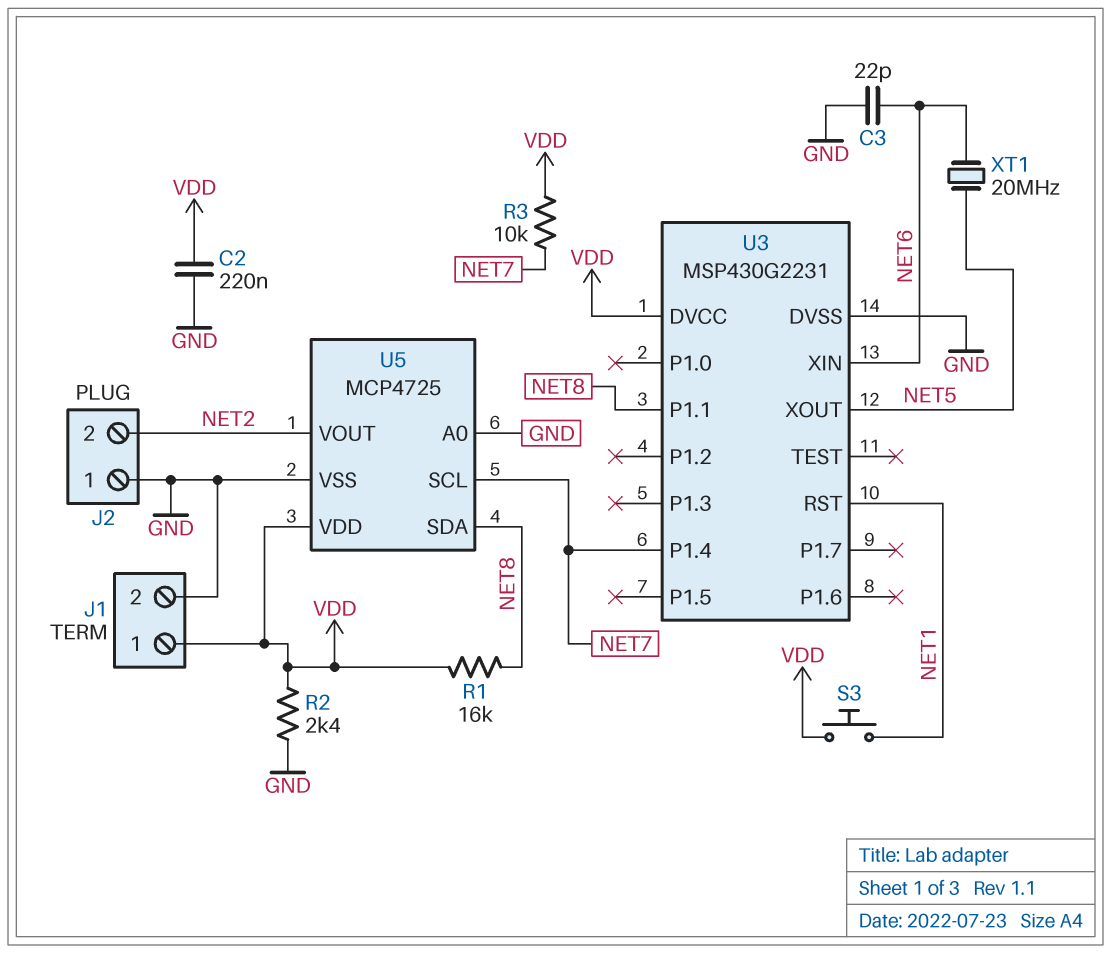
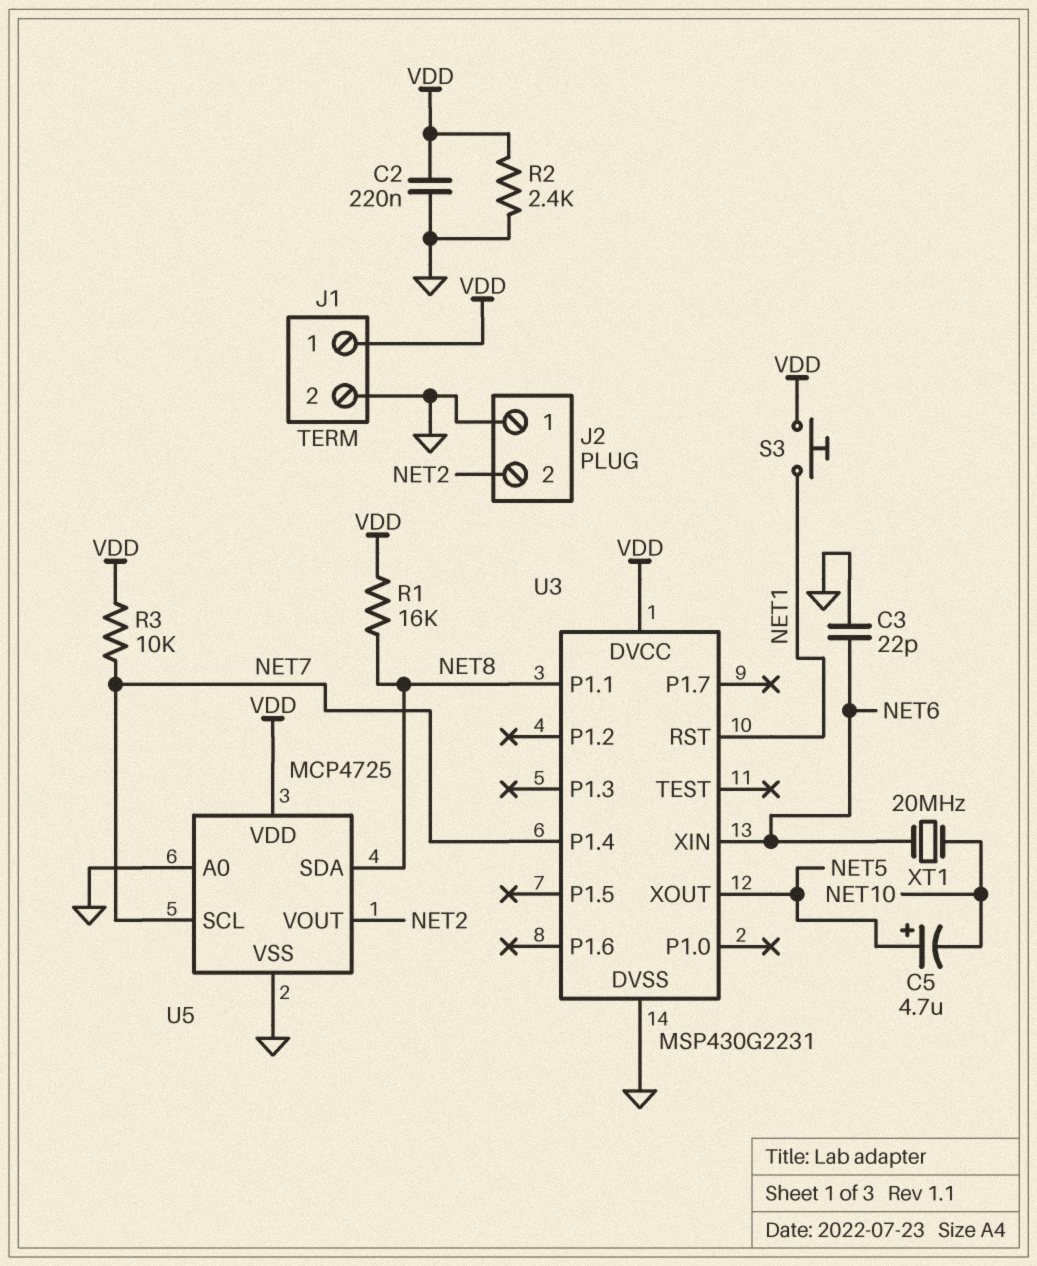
C5: none -> 4.7uF (plus NET5, minus NET10)
XT1: 20MHz (NET5, NET6) -> 20MHz (NET6, NET10)

